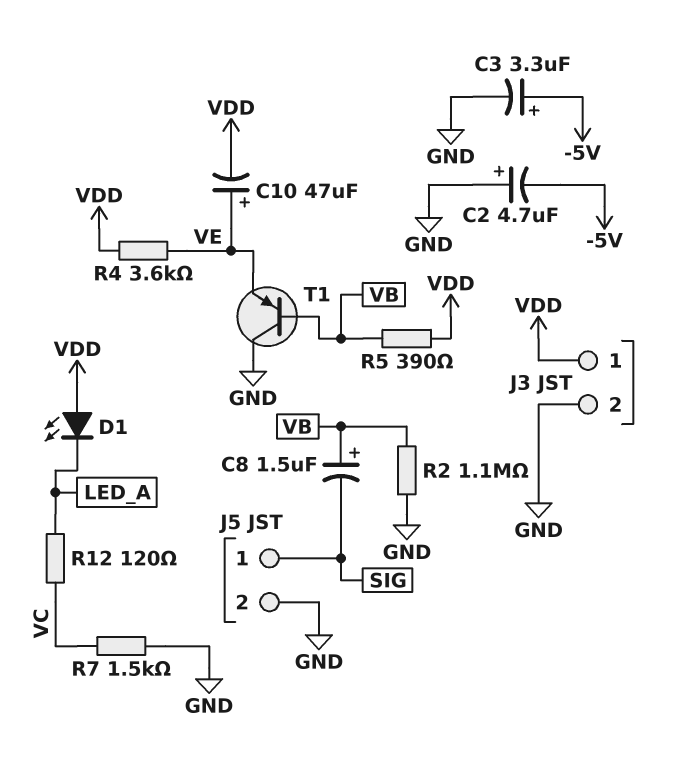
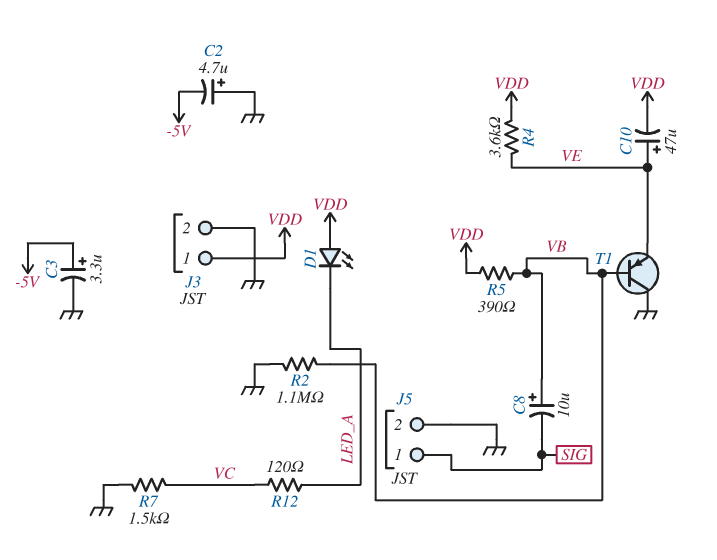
C8: 1.5uF (plus VB, minus SIG) -> 10uF (plus VB, minus SIG)

